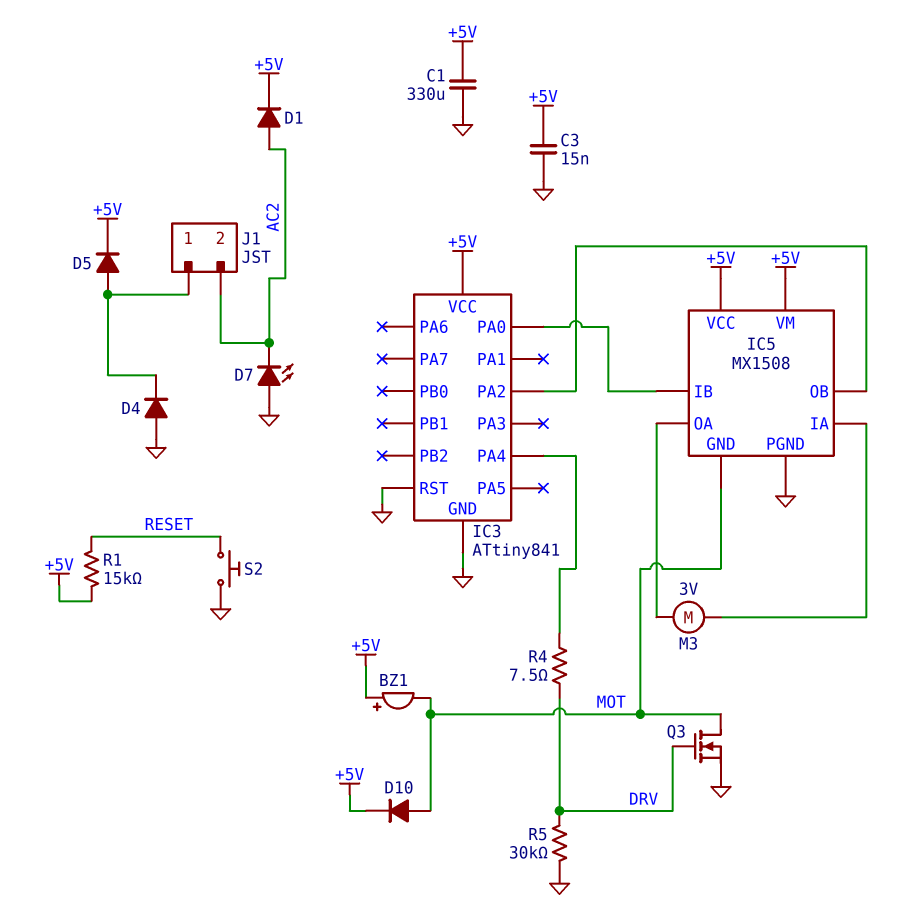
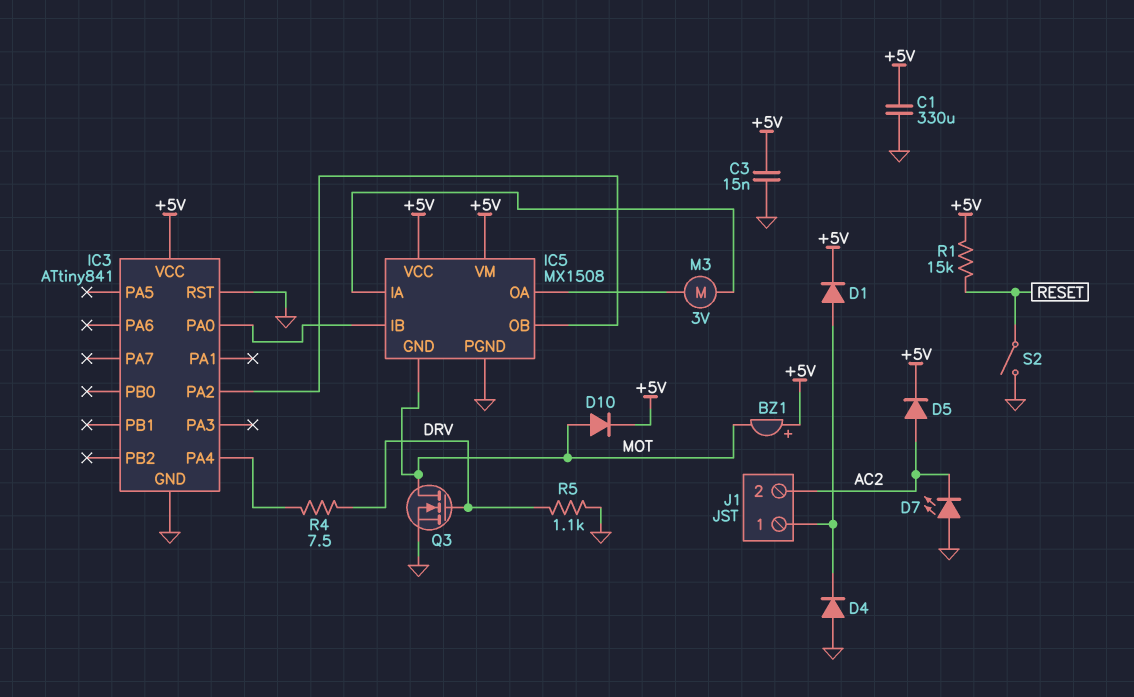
D1: diode (A AC2, K +5V) -> diode (A J1/1, K +5V)
D5: diode (A J1/1, K +5V) -> diode (A AC2, K +5V)
R5: 30k (DRV, GND) -> 1.1k (DRV, GND)
S2: button (GND, RESET) -> switch (GND, RESET)

